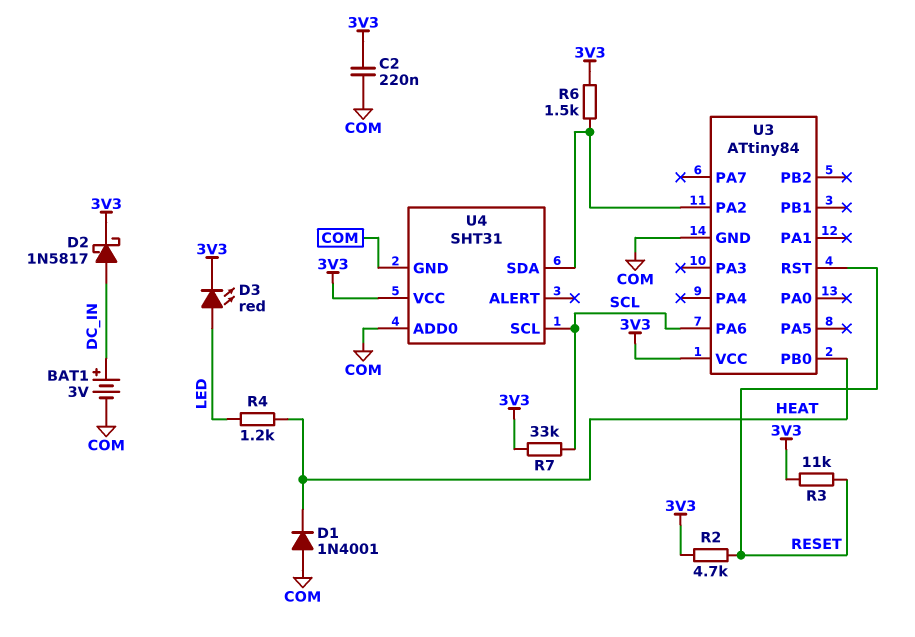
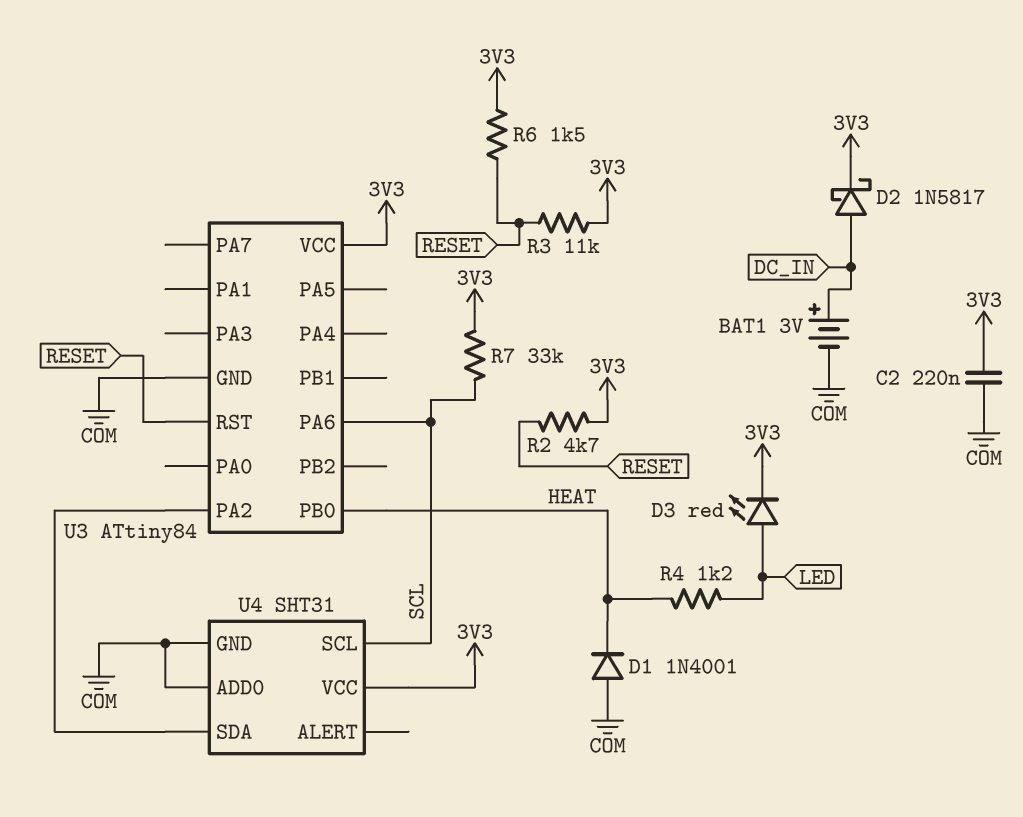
R6: 1.5k (3V3, U3/PA2) -> 1.5k (3V3, RESET)

